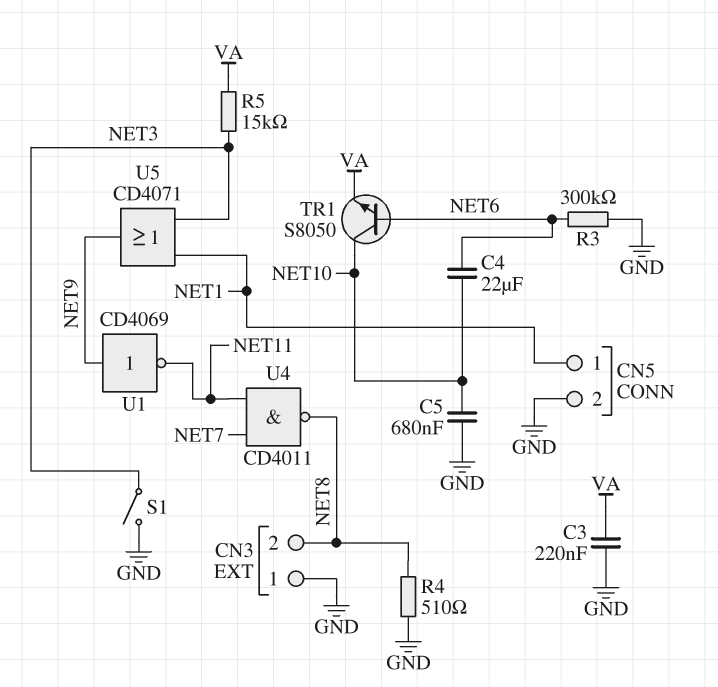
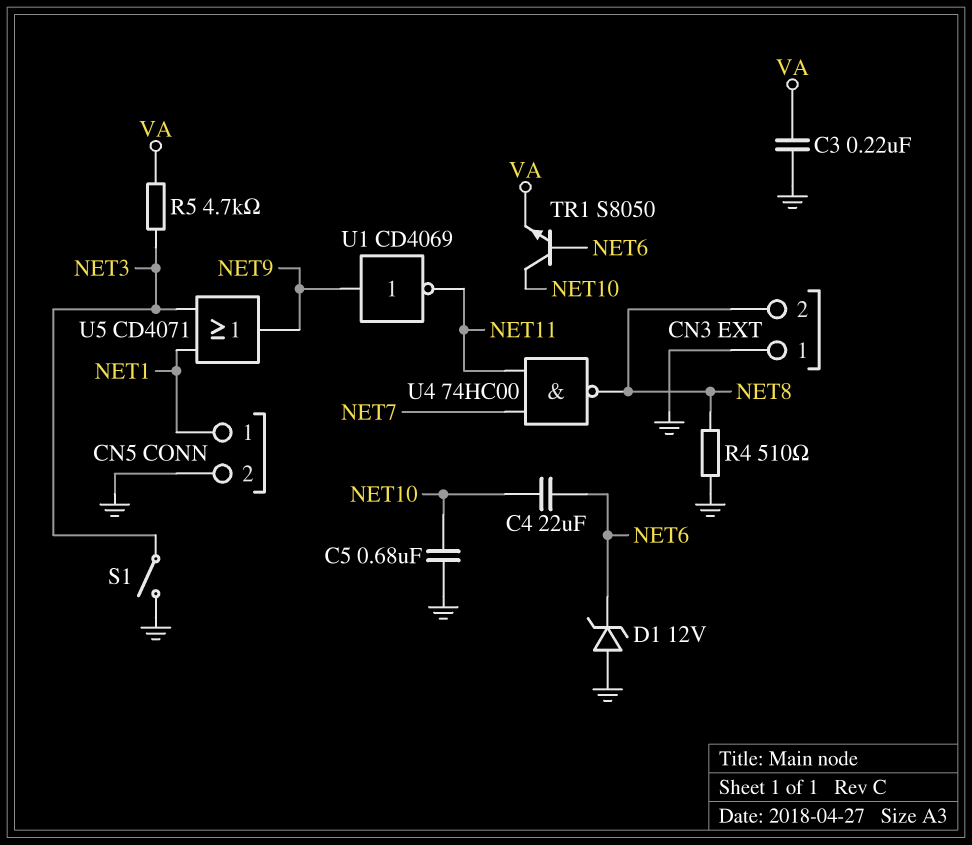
D1: none -> zener 12V (A GND, K NET6)
R3: 300k (GND, NET6) -> none
R5: 15k (NET3, VA) -> 4.7k (NET3, VA)
U4: NAND CD4011 (in NET7, in NET11, out NET8) -> NAND 74HC00 (in NET7, in NET11, out NET8)

